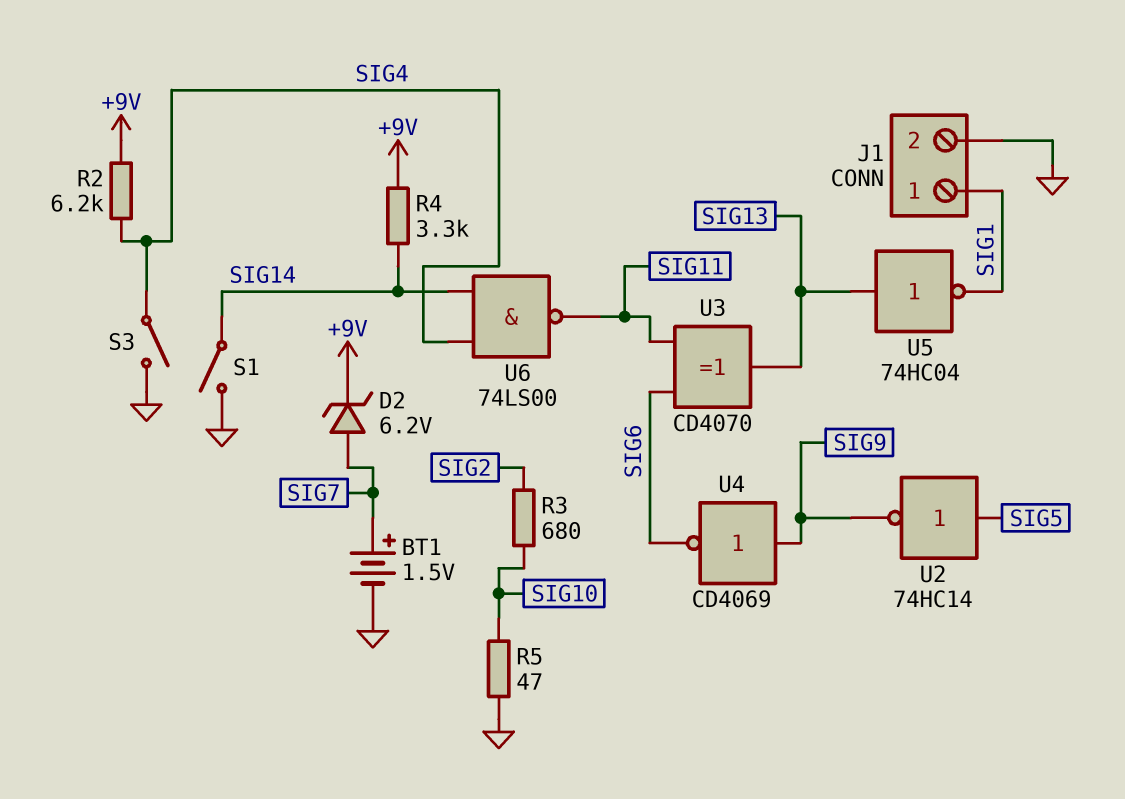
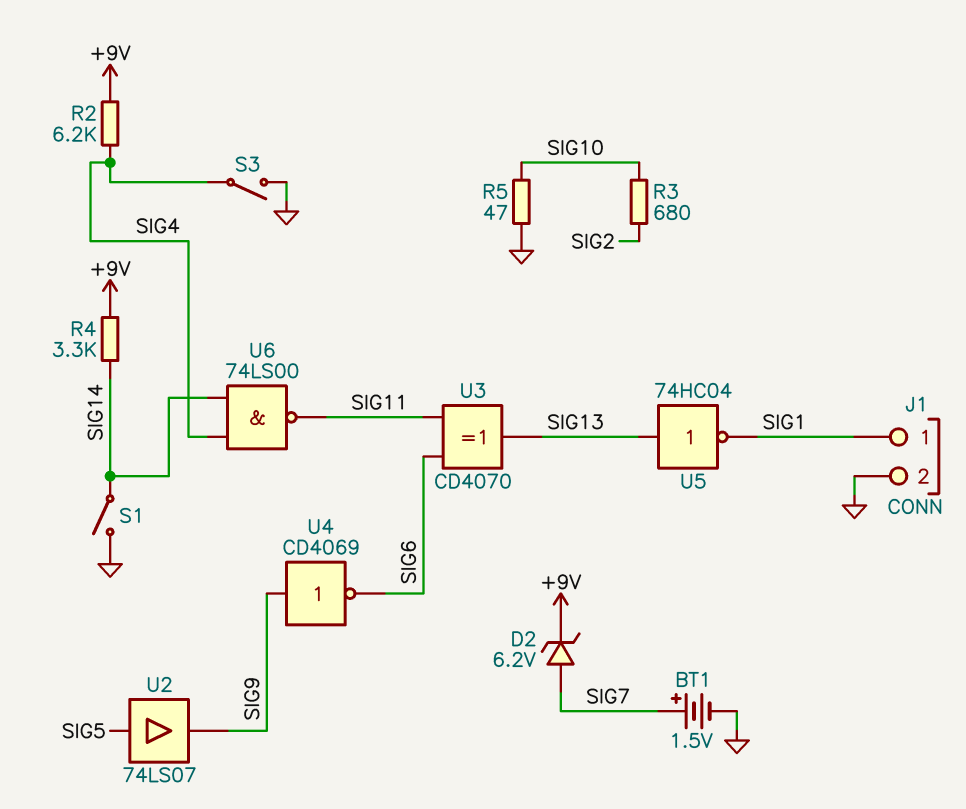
U2: NOT 74HC14 (in SIG5, out SIG9) -> buffer 74LS07 (in SIG5, out SIG9)

